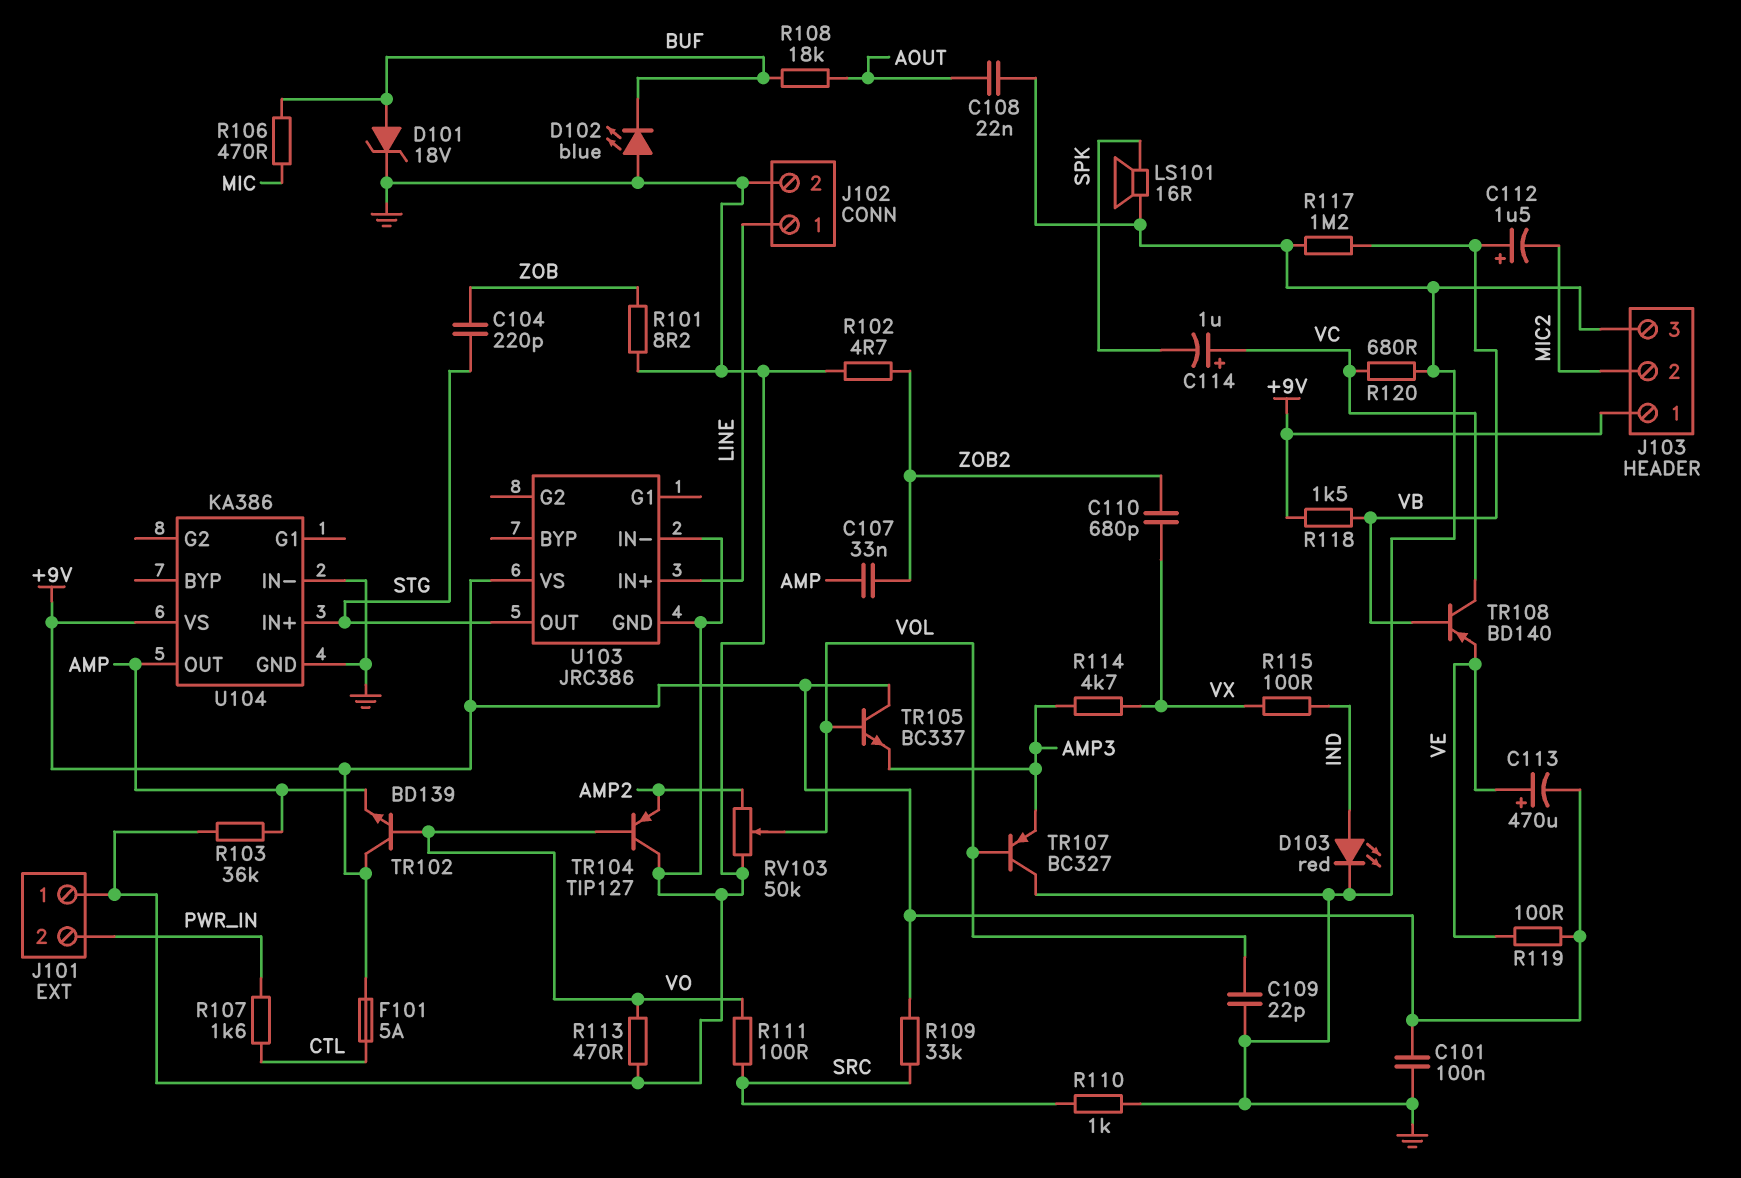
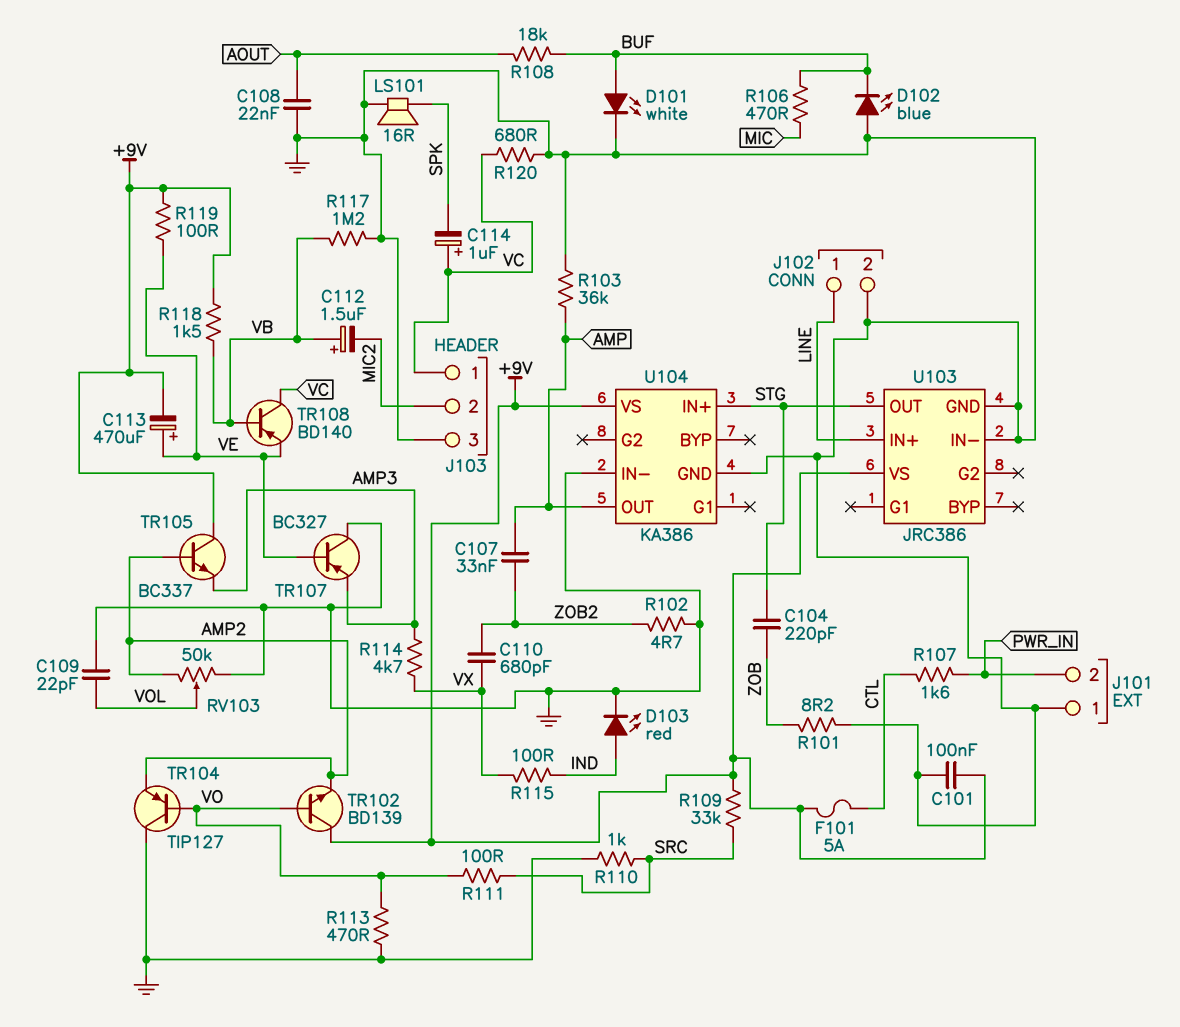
D101: zener 18V (A BUF, K GND) -> LED white (A BUF, K GND)
J103 pin 1: +9V -> VC
TR102: NPN BD139 (B VO, C +9V, E AMP) -> NPN BD139 (B VO, C +9V, E AMP2)
TR105: NPN BC337 (B VOL, C +9V, E AMP3) -> NPN BC337 (B AMP2, C +9V, E AMP3)
TR107: PNP BC327 (B VOL, C GND, E AMP3) -> PNP BC327 (B VE, C GND, E AMP3)

